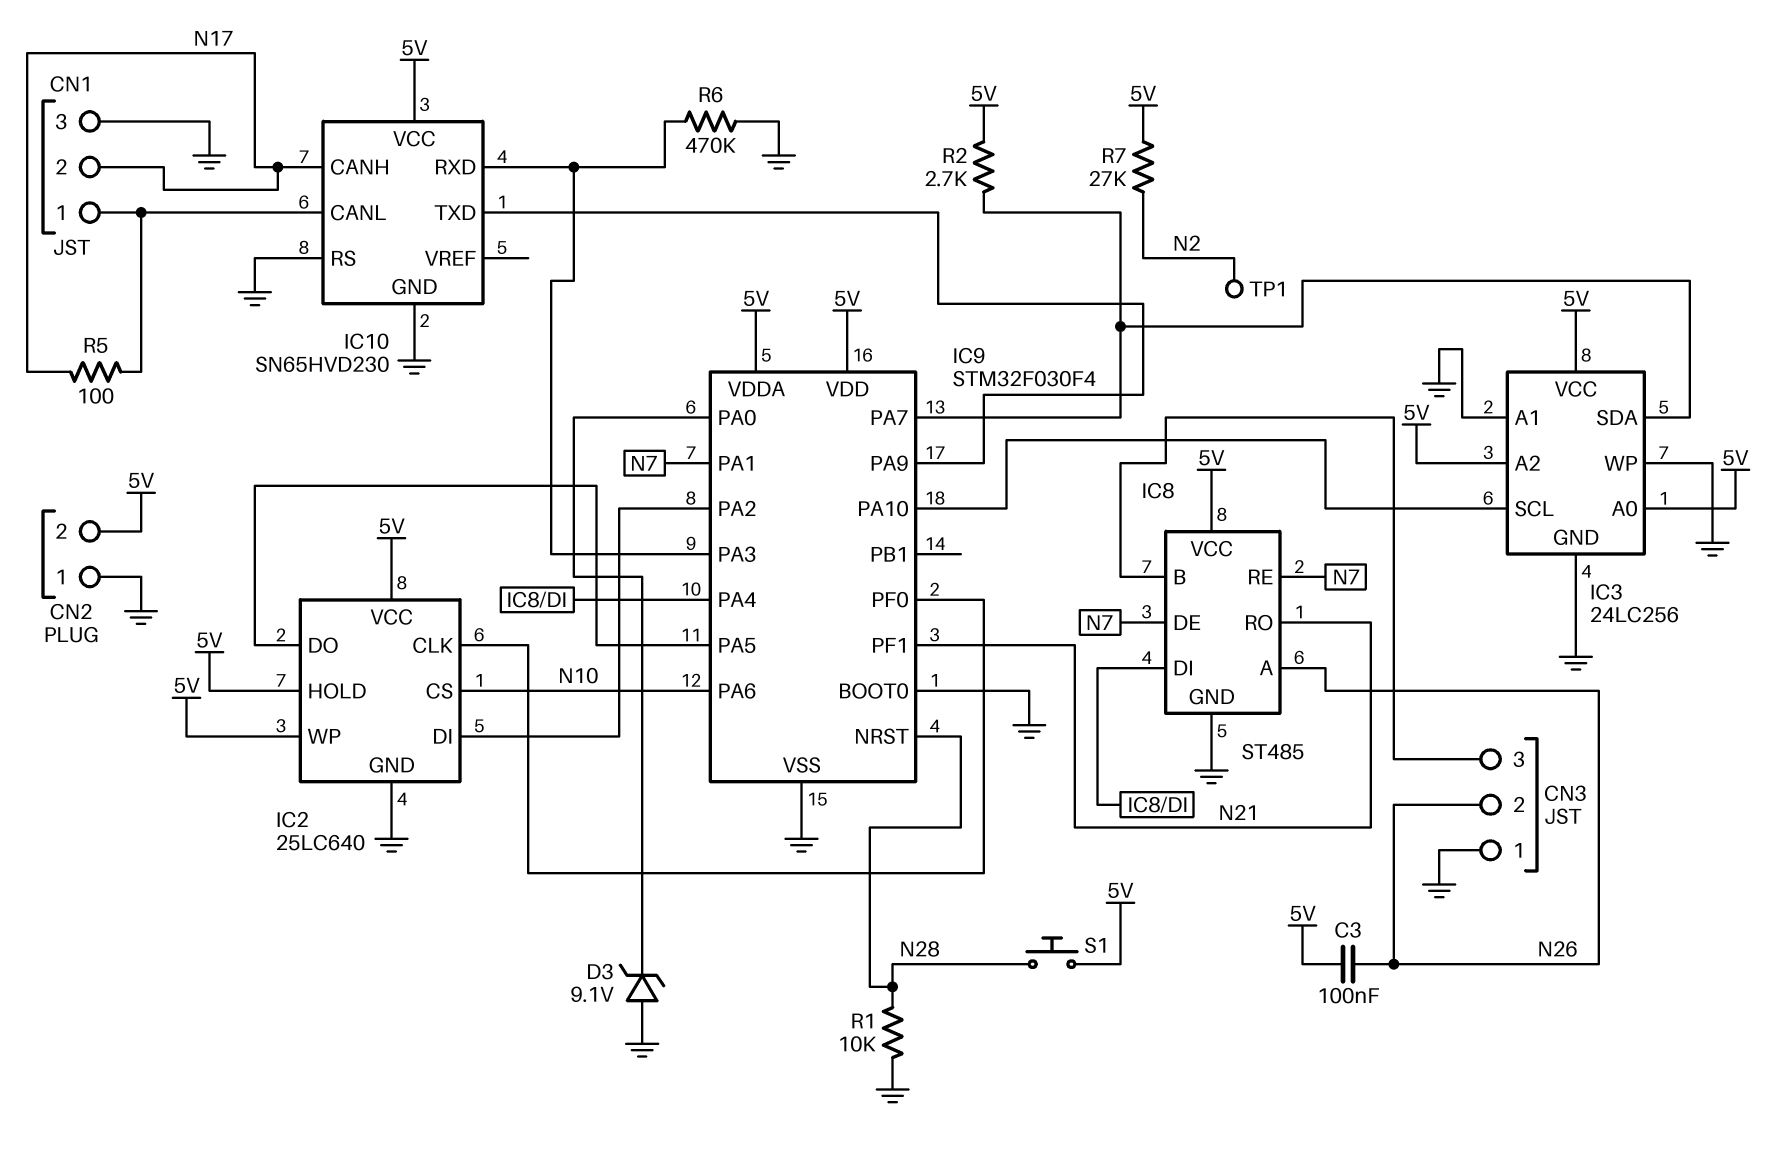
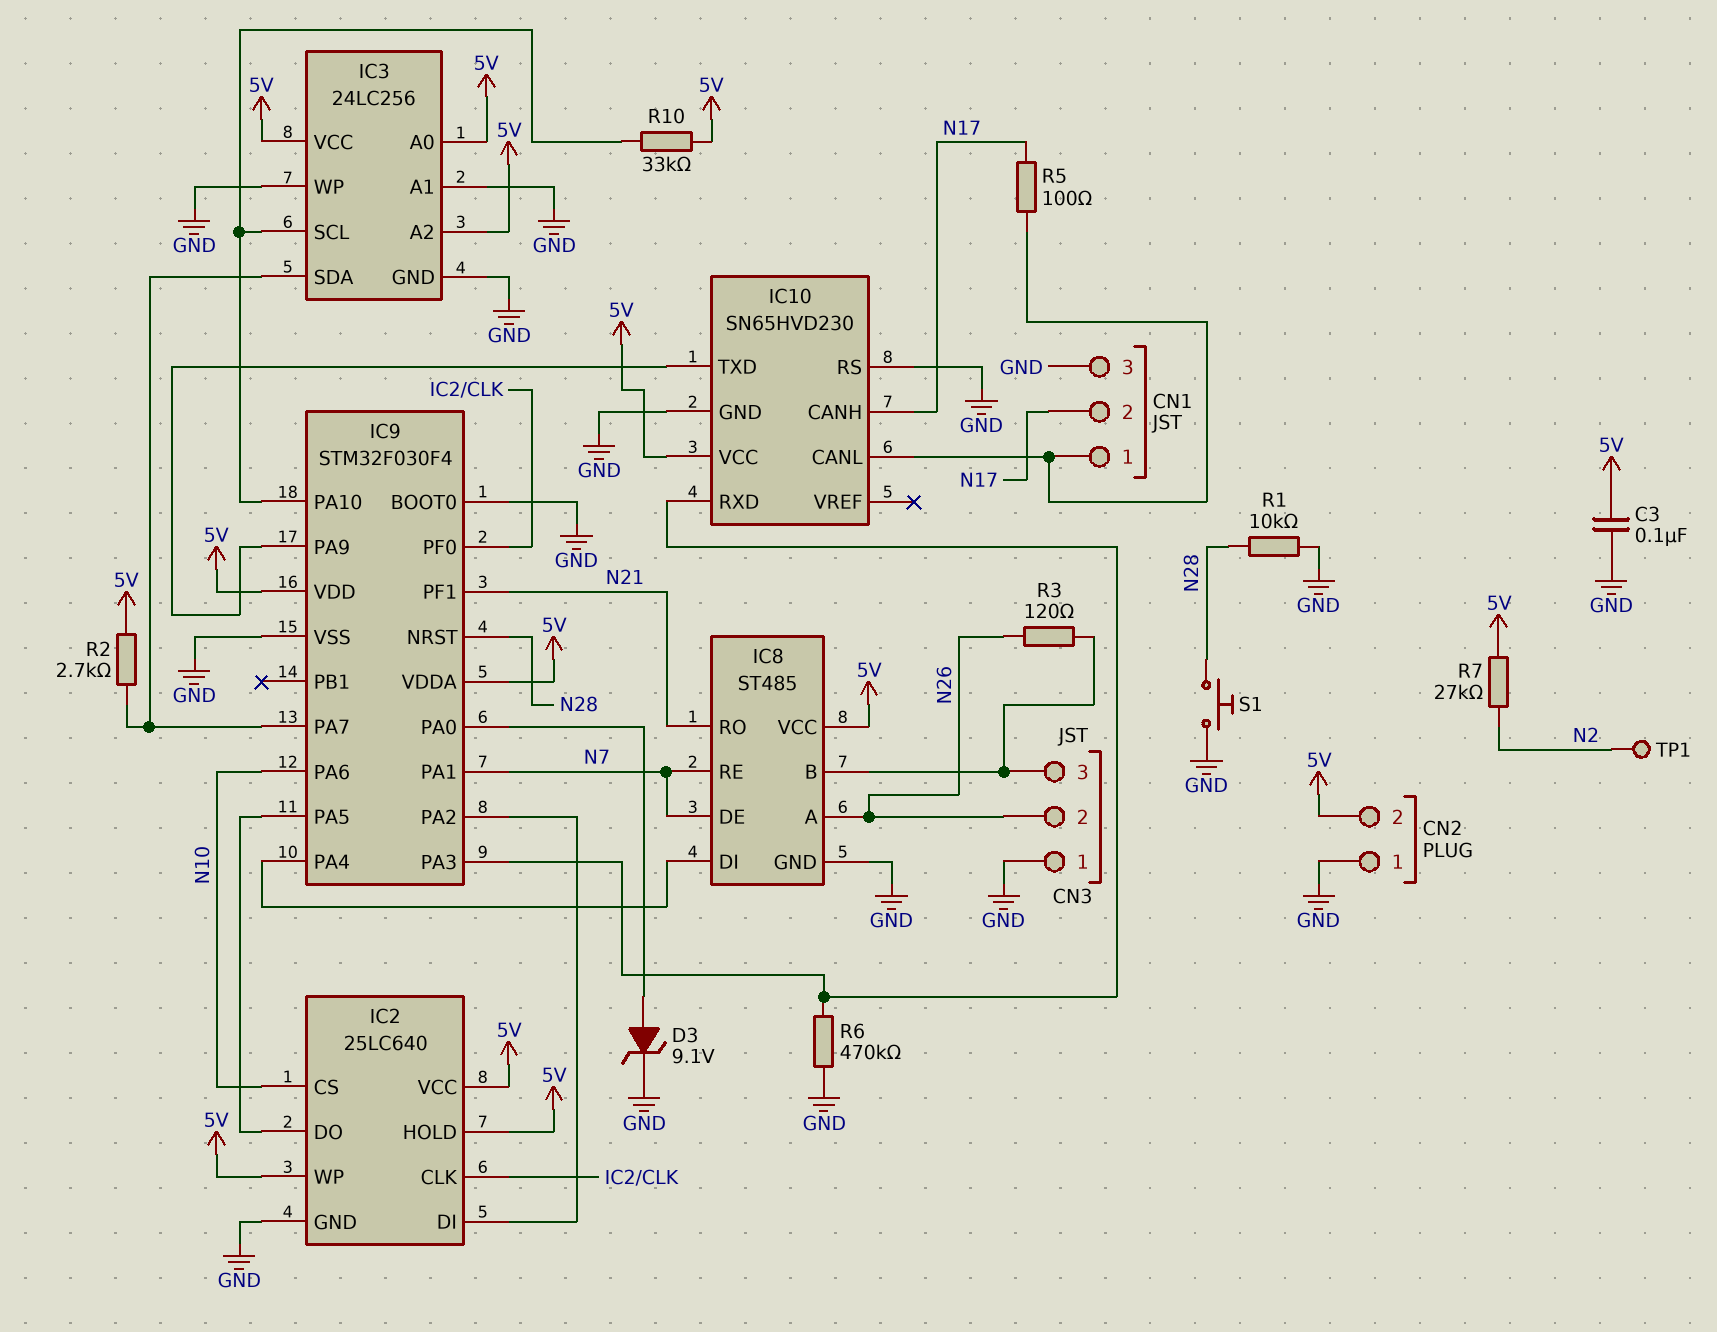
C3: 100nF (5V, N26) -> 100nF (5V, GND)
D3: zener 9.1V (A GND, K IC9/PA0) -> zener 9.1V (A IC9/PA0, K GND)
R3: none -> 120 (CN3/3, N26)
R10: none -> 33k (5V, IC3/SCL)
S1: button (5V, N28) -> button (GND, N28)

